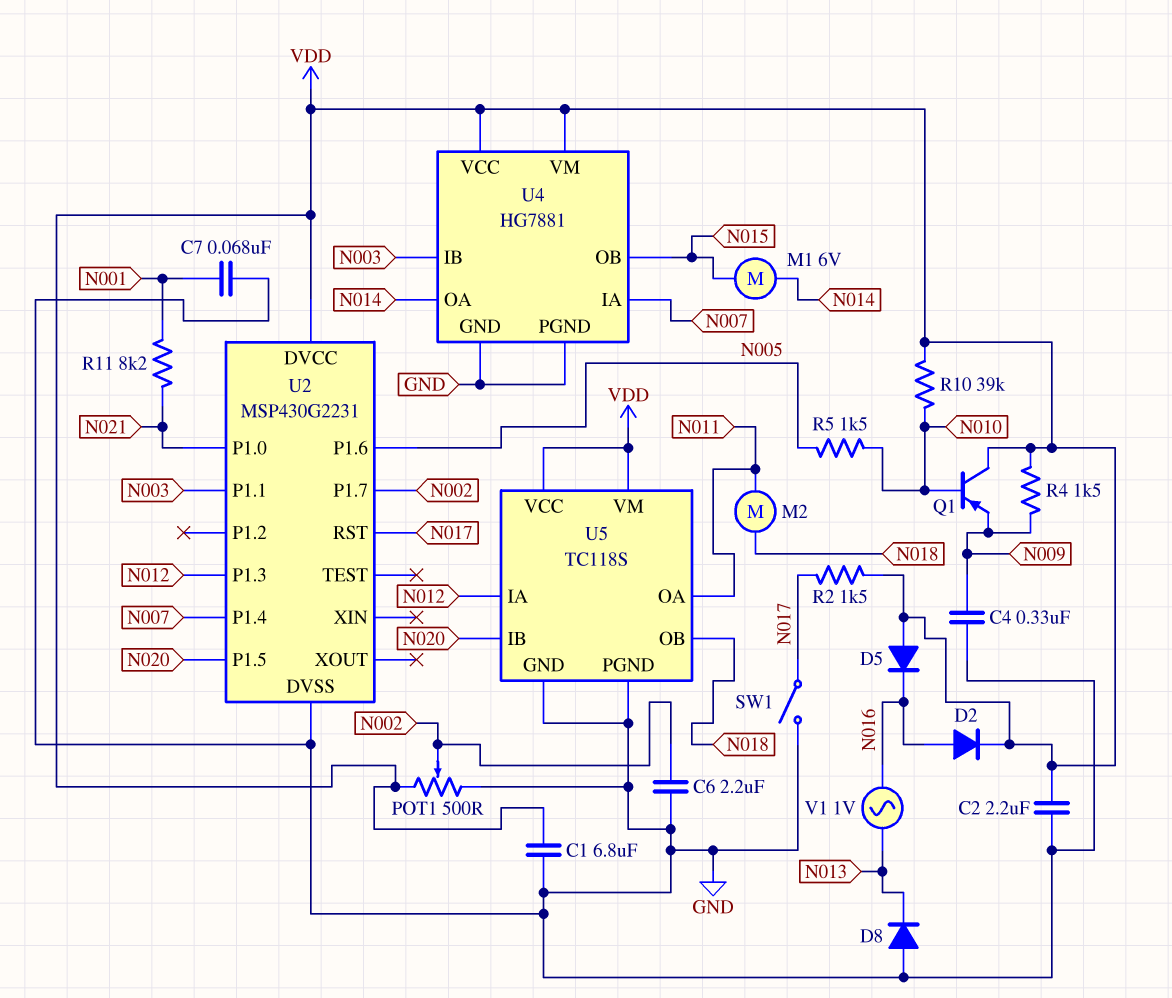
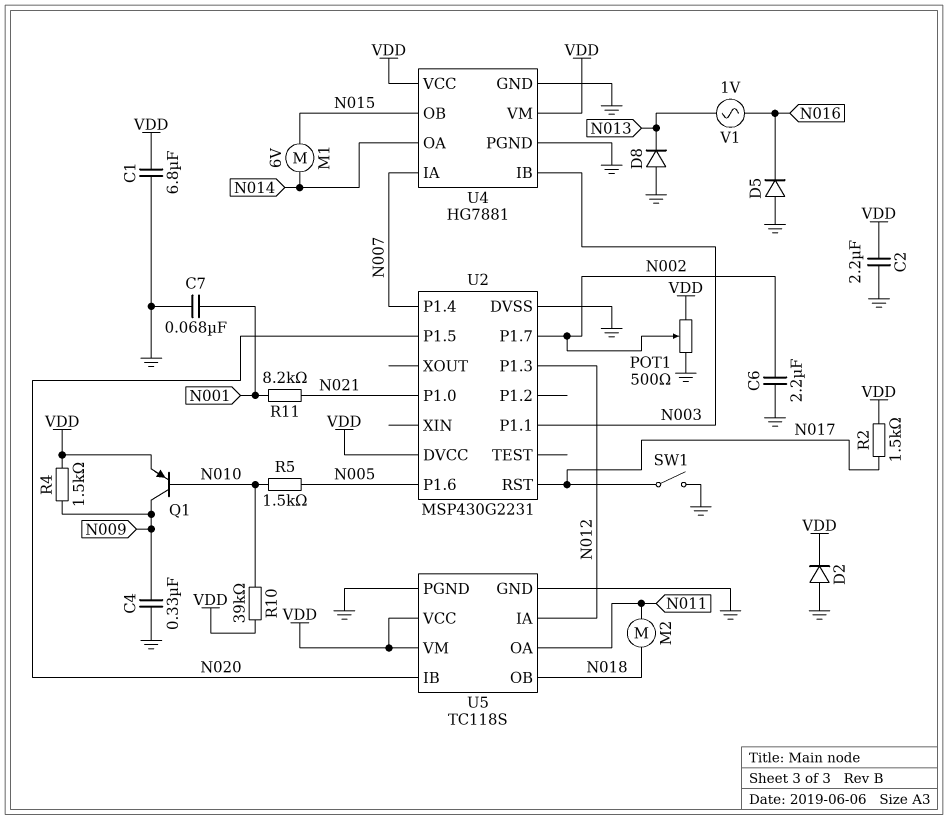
D2: diode (A N016, K VDD) -> diode (A GND, K VDD)
D5: diode (A VDD, K N016) -> diode (A GND, K N016)
Q1: PNP (B N010, C VDD, E N009) -> PNP (B N010, C N009, E VDD)

